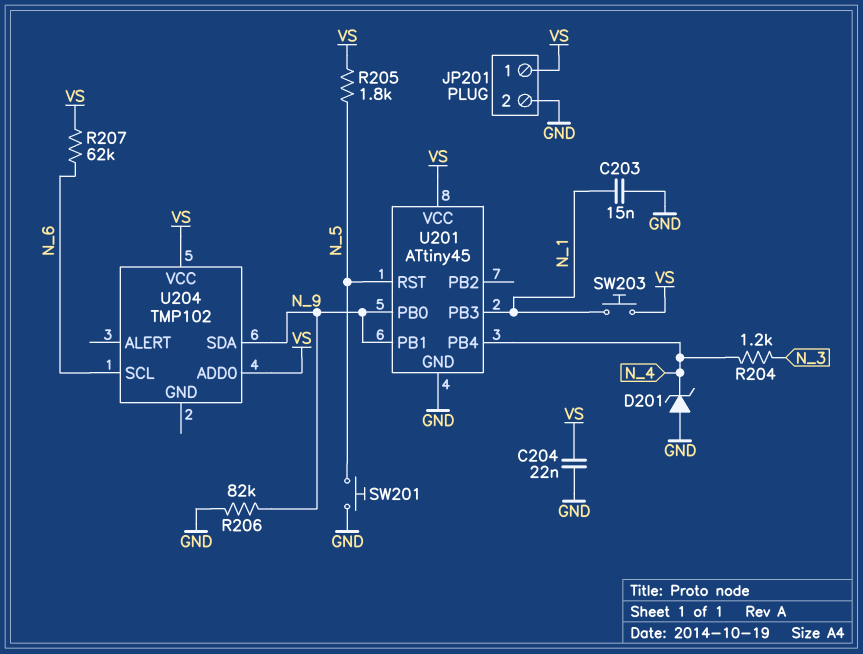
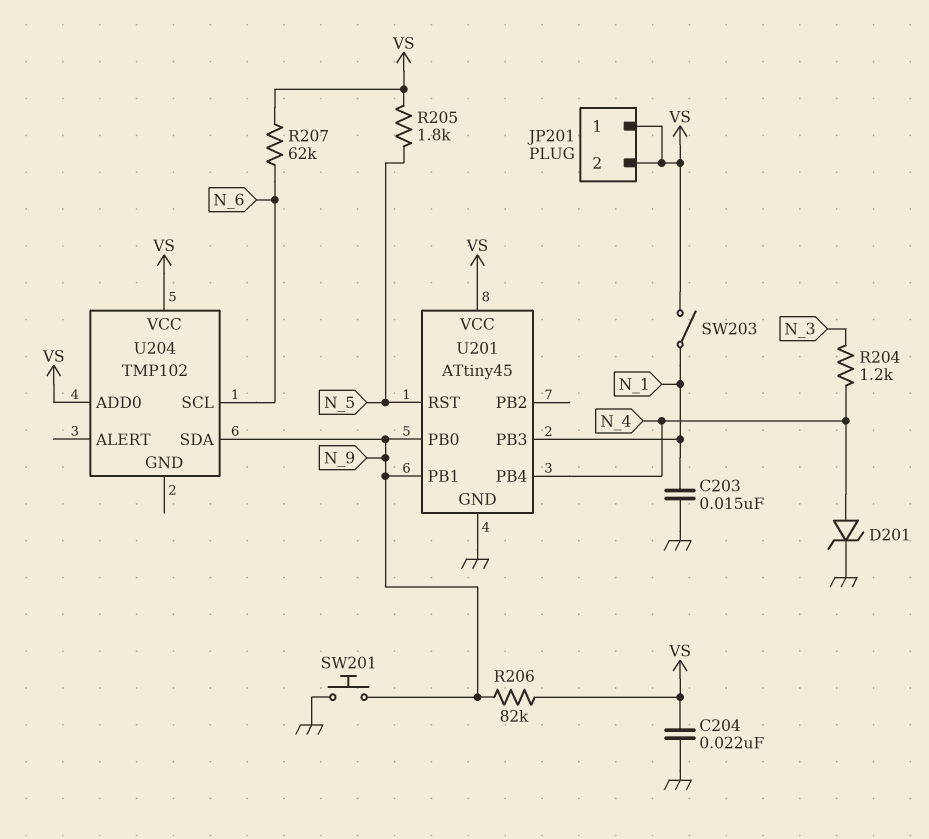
D201: zener (A GND, K N_4) -> zener (A N_4, K GND)
JP201 pin 2: GND -> VS
R206: 82k (GND, N_9) -> 82k (N_9, VS)
SW201: button (GND, N_5) -> button (GND, N_9)
SW203: button (N_1, VS) -> switch (N_1, VS)

